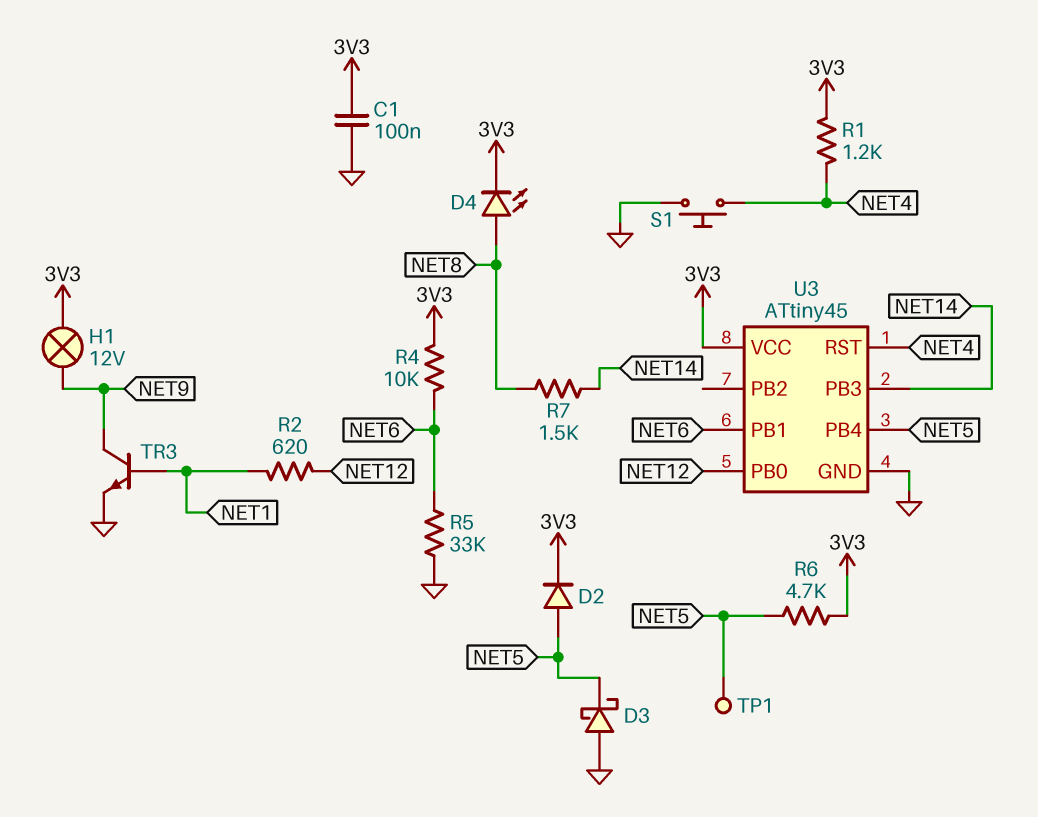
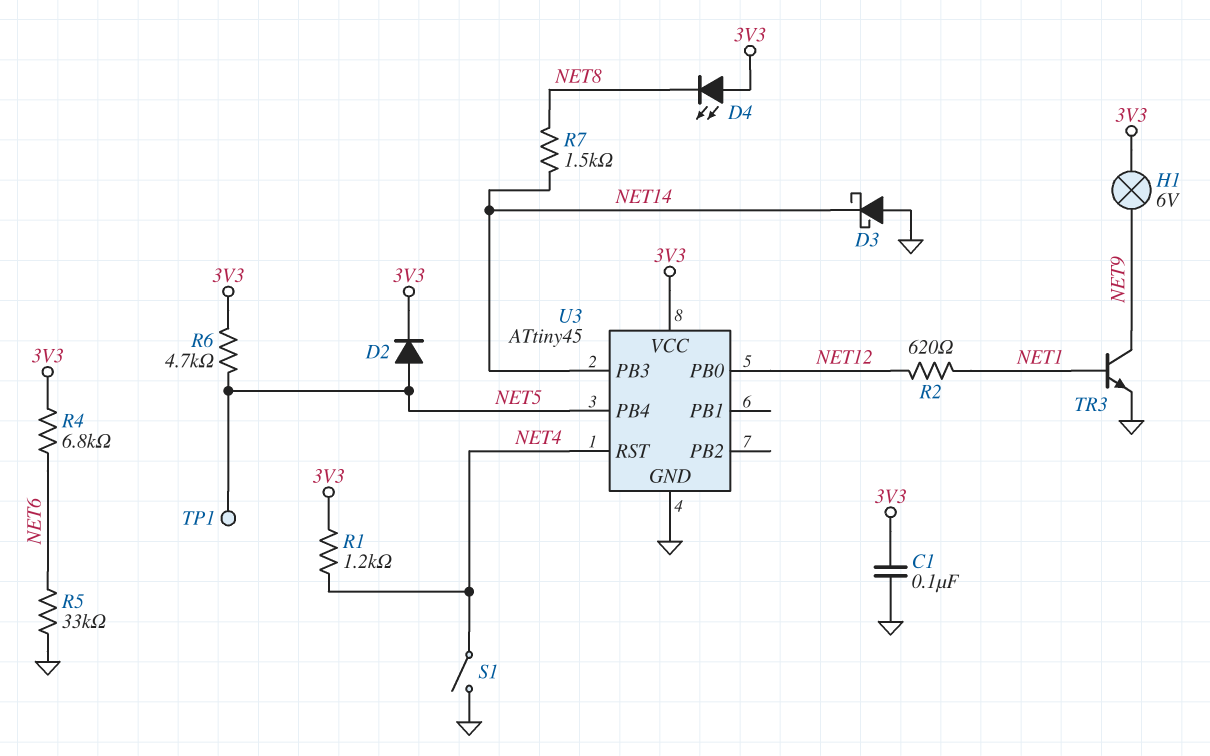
D3: schottky (A GND, K NET5) -> schottky (A GND, K NET14)
D4: LED (A NET8, K 3V3) -> LED (A 3V3, K NET8)
H1: lamp 12V (3V3, NET9) -> lamp 6V (3V3, NET9)
R4: 10k (3V3, NET6) -> 6.8k (3V3, NET6)
S1: button (GND, NET4) -> switch (GND, NET4)
U3 pin PB1: NET6 -> none

